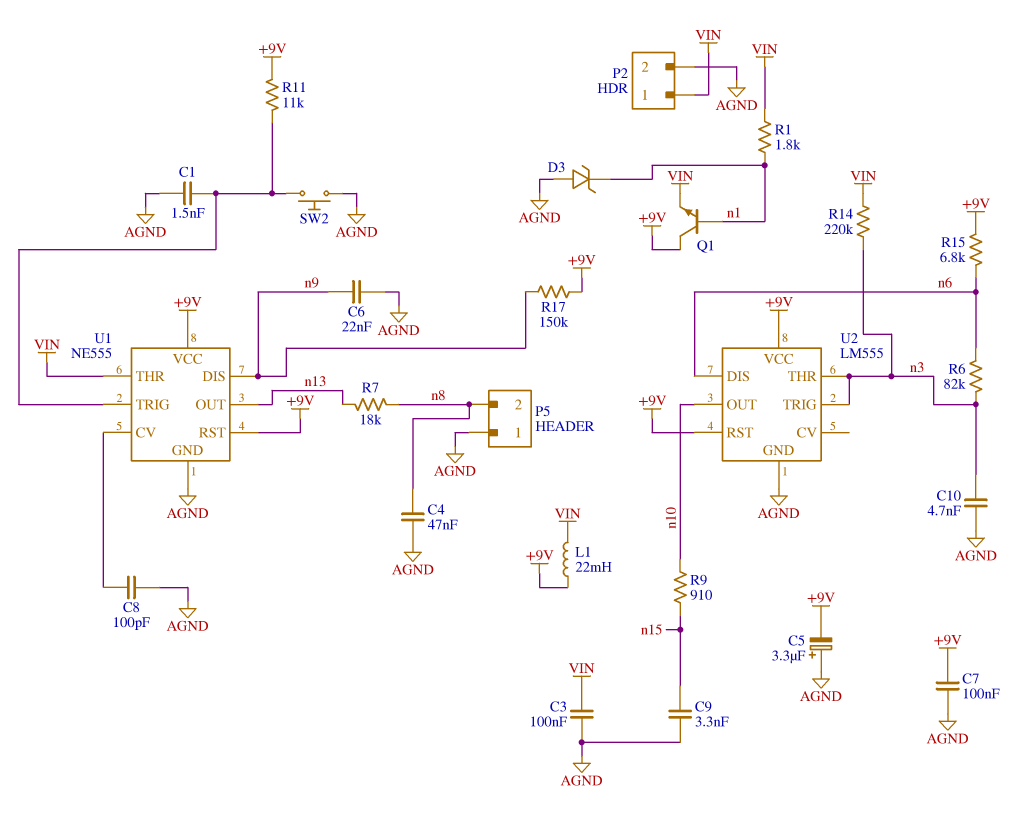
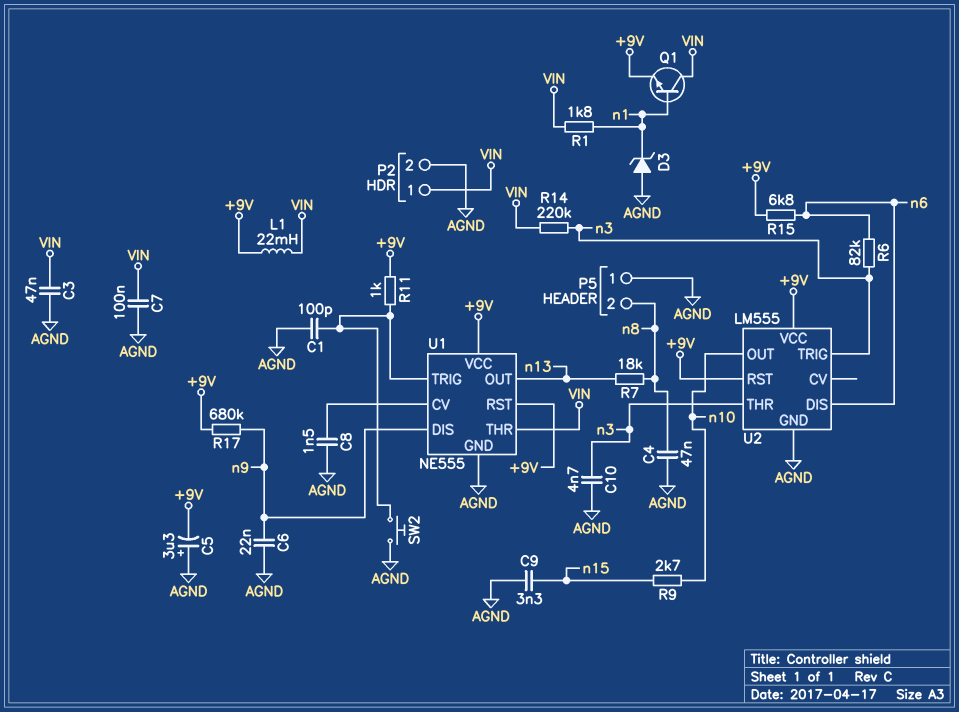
C1: 1.5nF (AGND, U1/TRIG) -> 100pF (AGND, U1/TRIG)
C3: 100nF (AGND, VIN) -> 47nF (AGND, VIN)
C7: 100nF (+9V, AGND) -> 100nF (AGND, VIN)
C8: 100pF (AGND, U1/CV) -> 1.5nF (AGND, U1/CV)
Q1: NPN (B n1, C +9V, E VIN) -> NPN (B n1, C VIN, E +9V)
R9: 910 (n10, n15) -> 2.7k (n10, n15)
R11: 11k (+9V, U1/TRIG) -> 1k (+9V, U1/TRIG)
R17: 150k (+9V, n9) -> 680k (+9V, n9)

